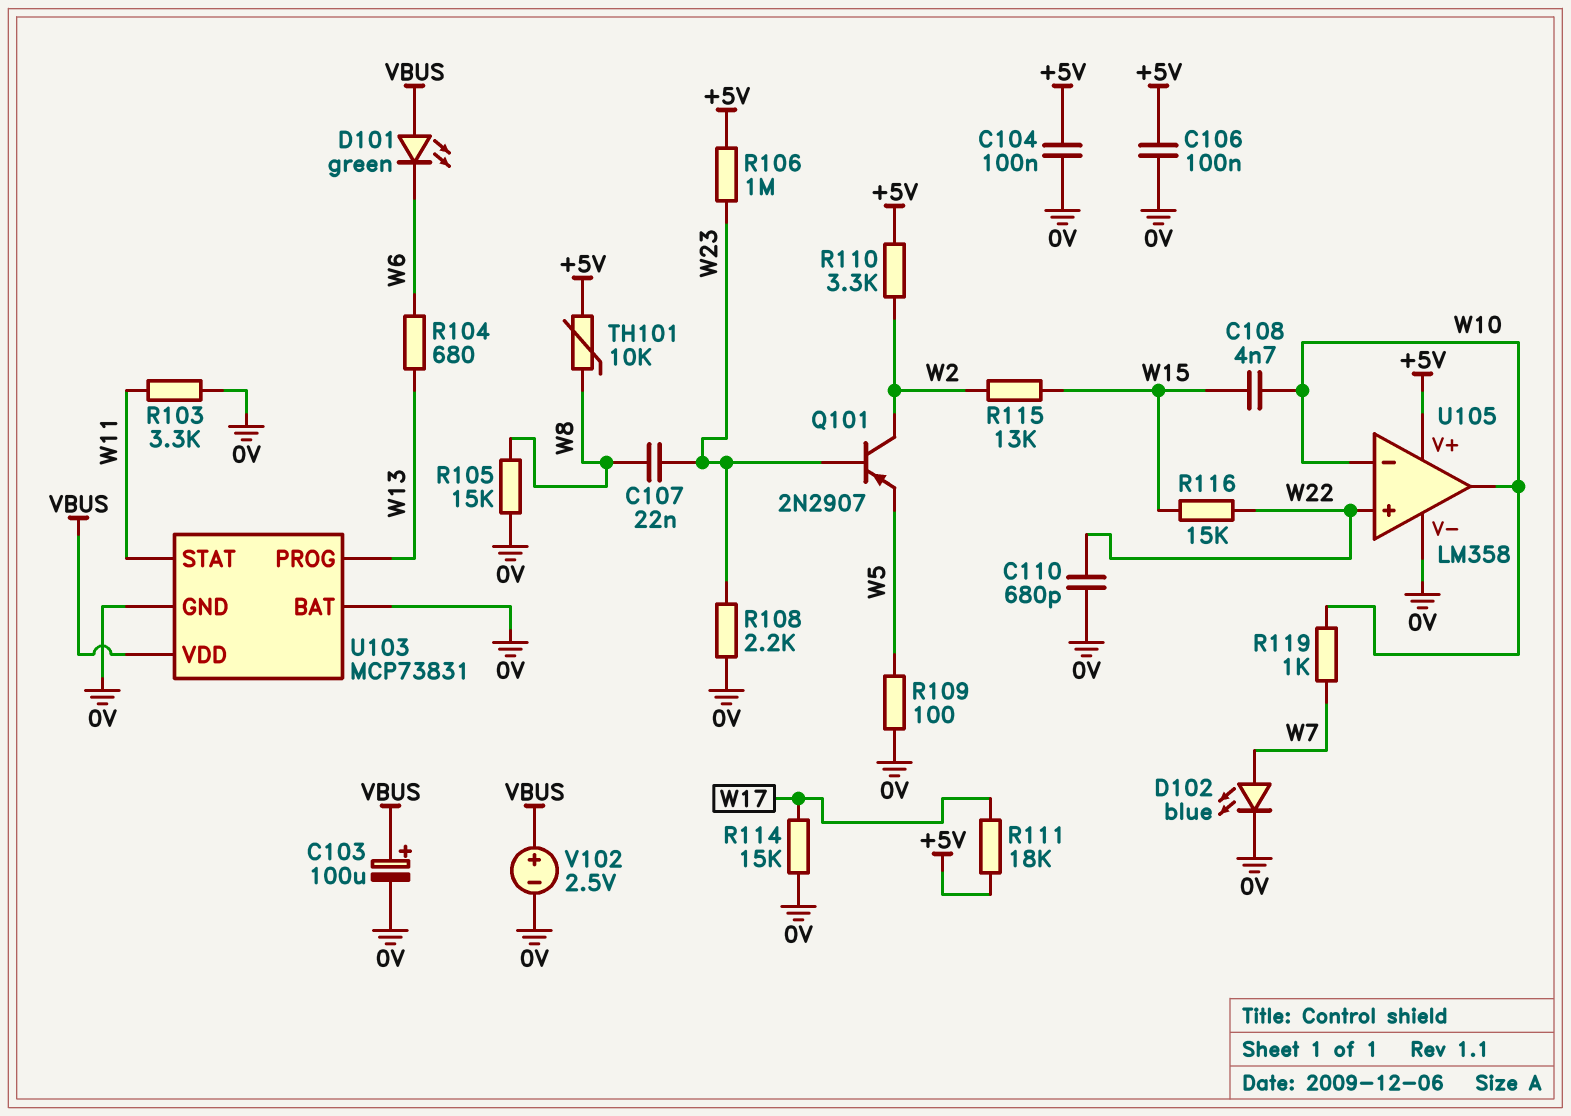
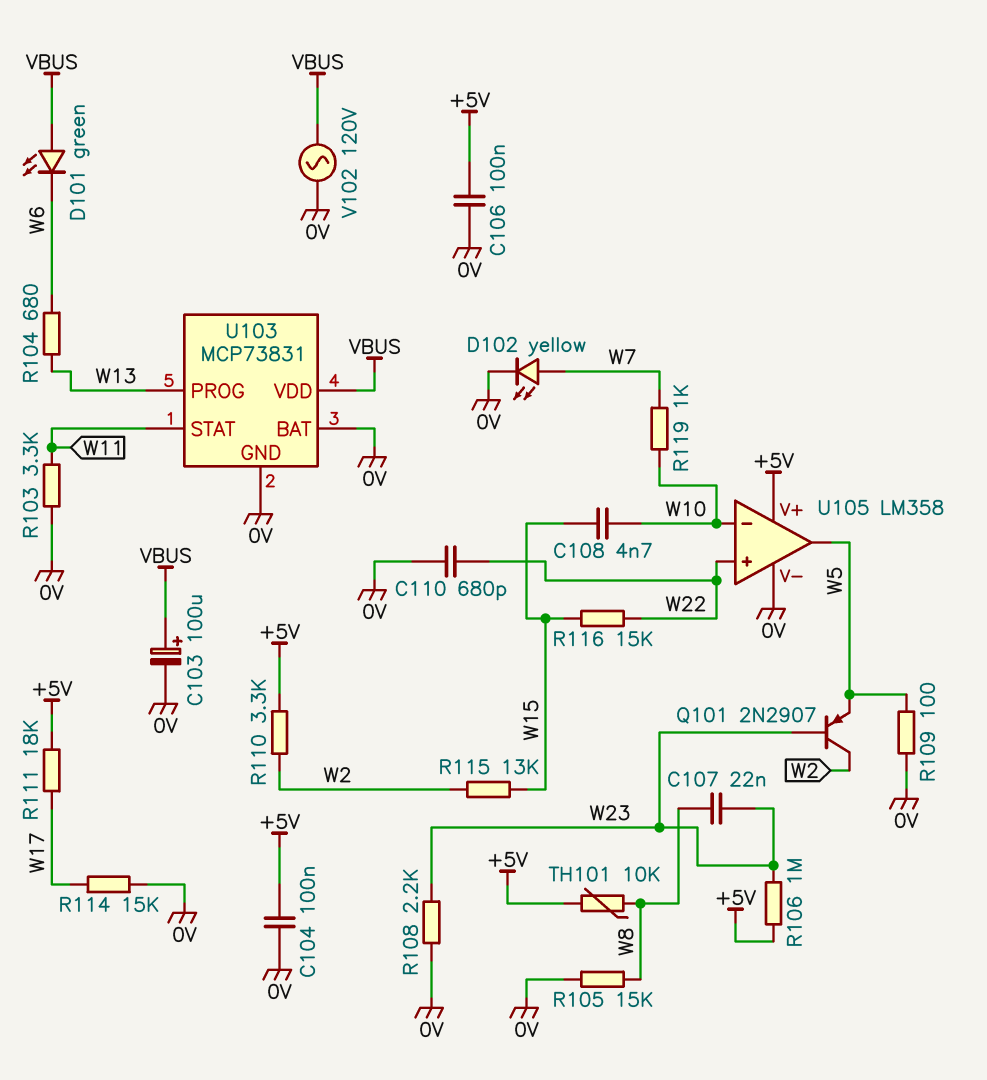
D102: LED blue (A W7, K 0V) -> LED yellow (A W7, K 0V)
U105 pin out: W10 -> W5
V102: 2.5V (plus VBUS, minus 0V) -> AC 120V (0V, VBUS)

